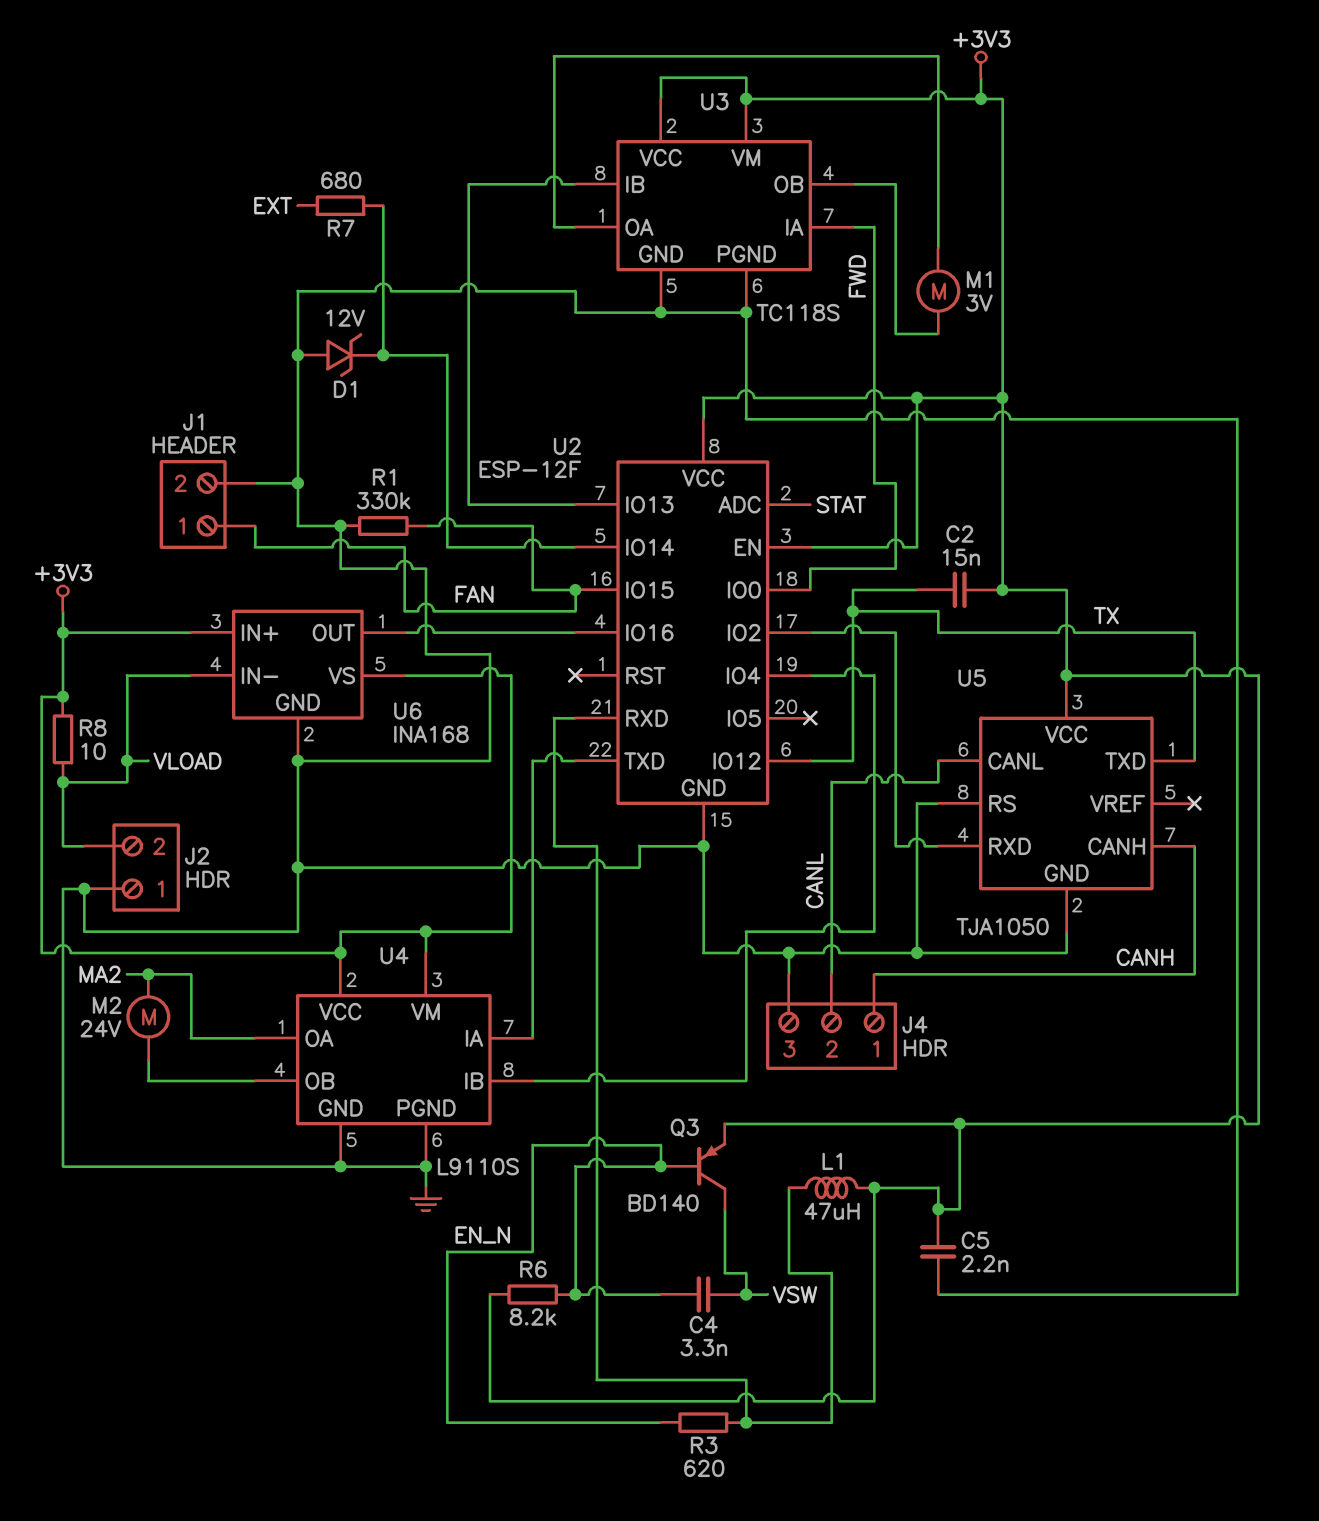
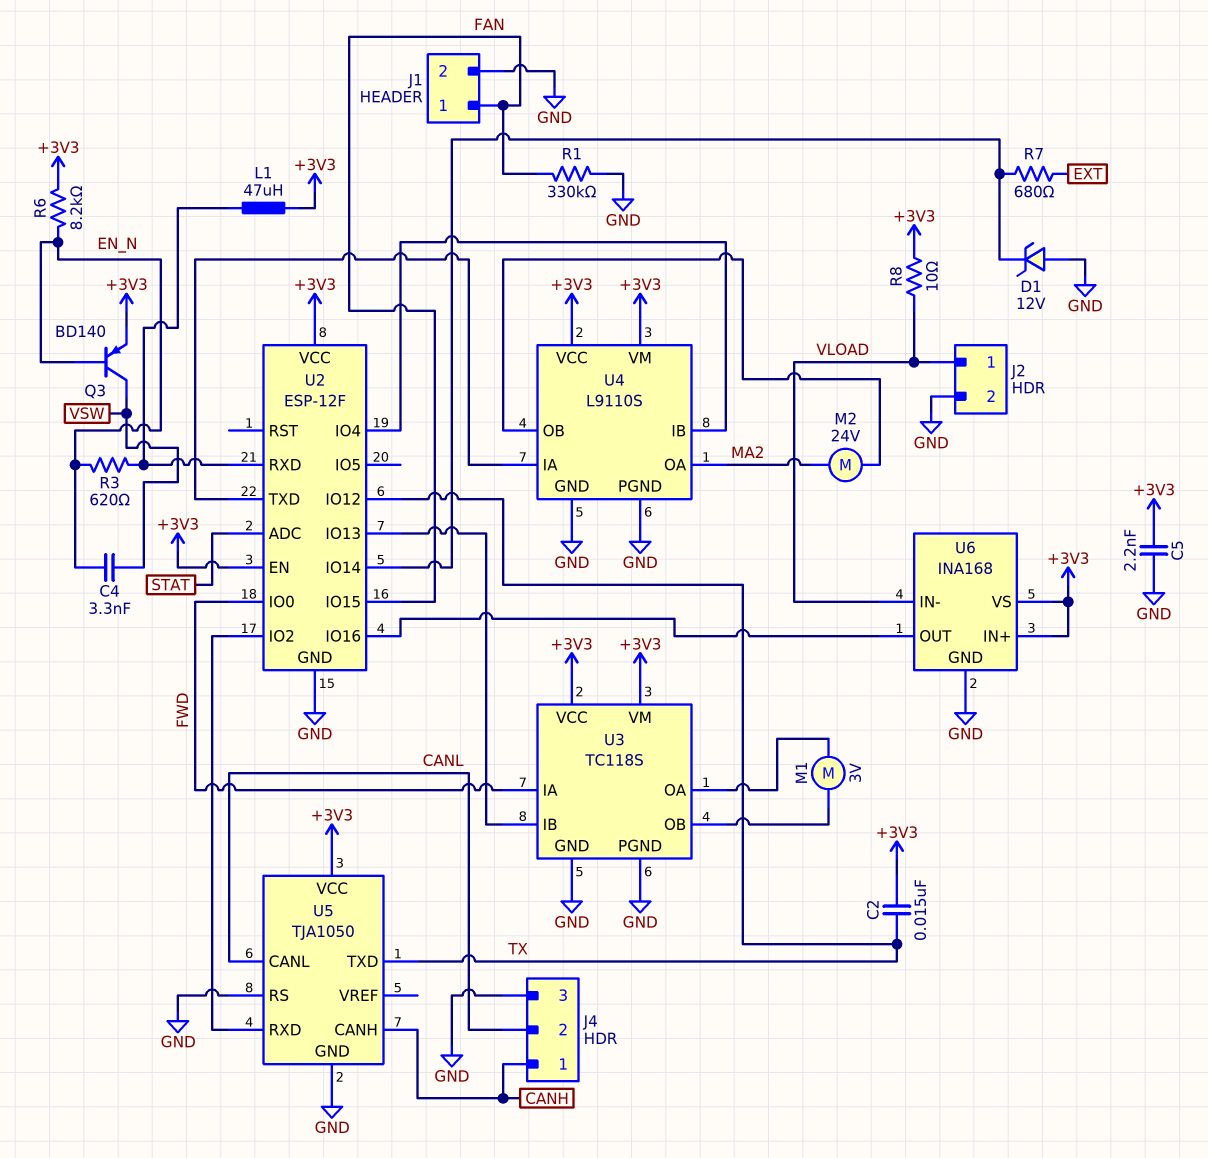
J2 pin 1: GND -> VLOAD
J2 pin 2: VLOAD -> GND

